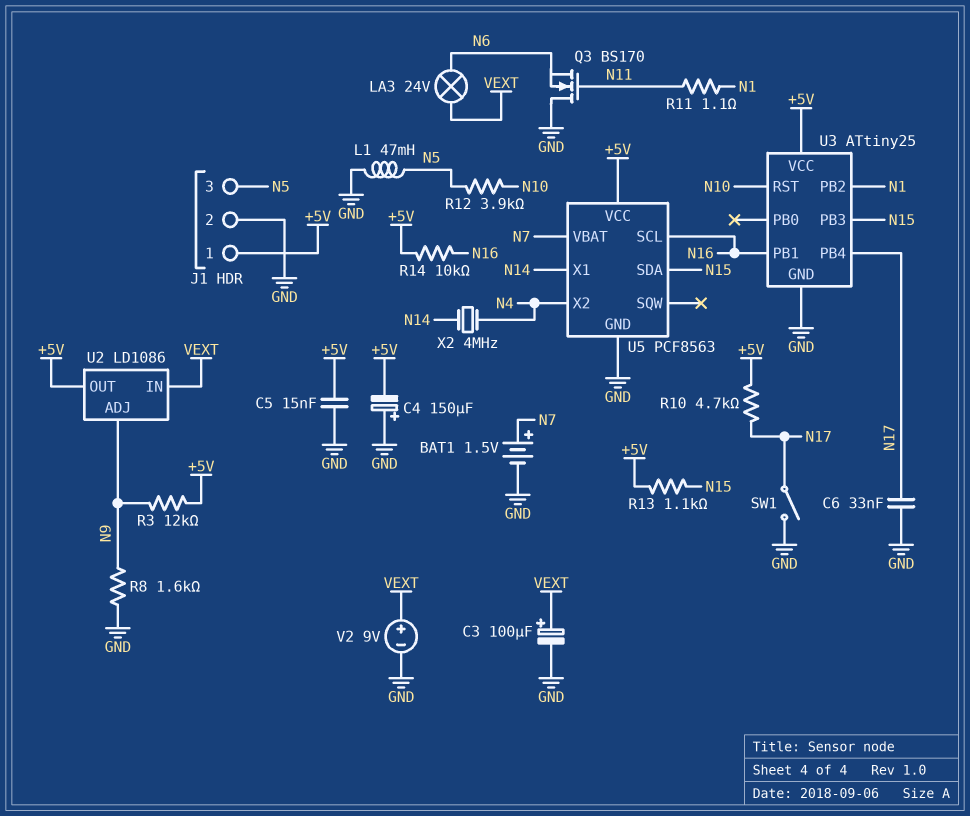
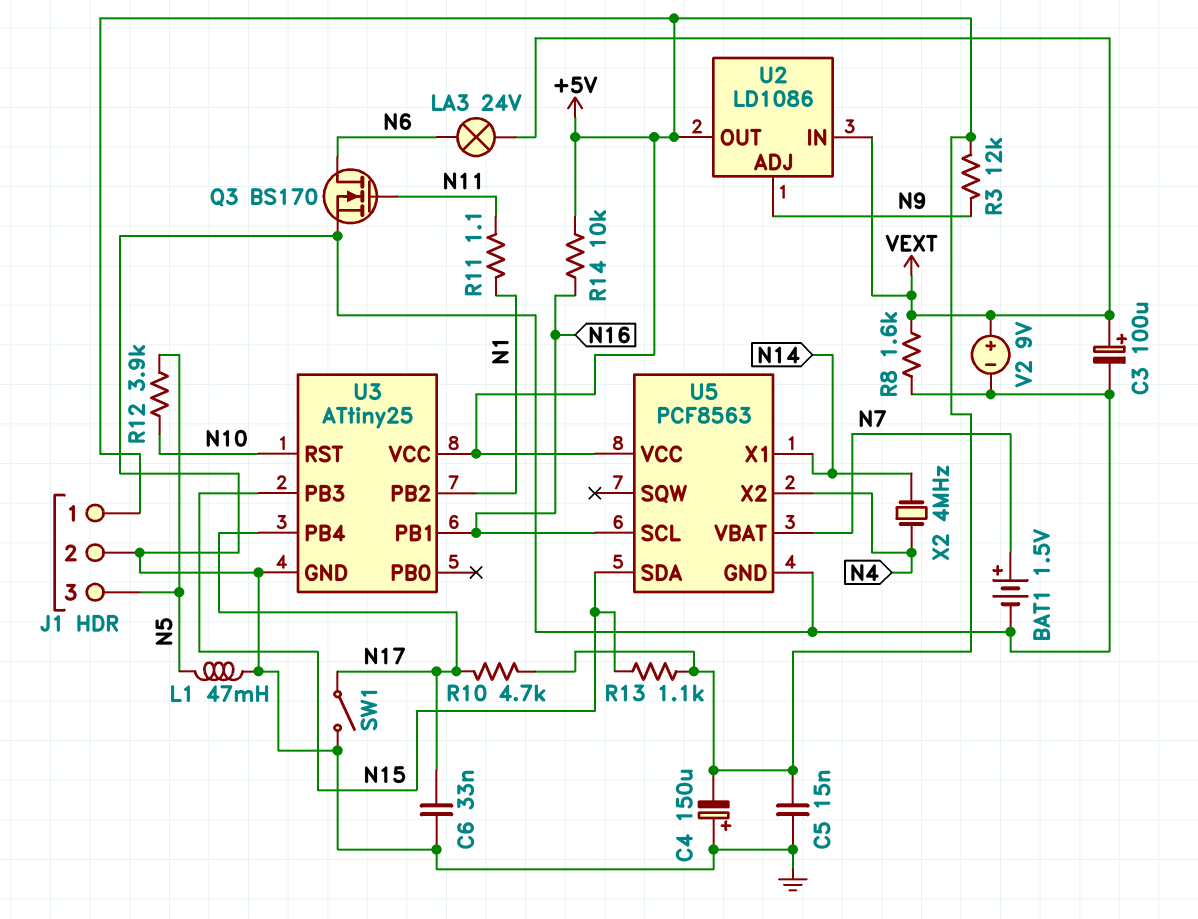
Q3: NMOS BS170 (G N11, D GND, S N6) -> NMOS BS170 (G N11, D N6, S GND)
R8: 1.6k (GND, N9) -> 1.6k (GND, VEXT)

